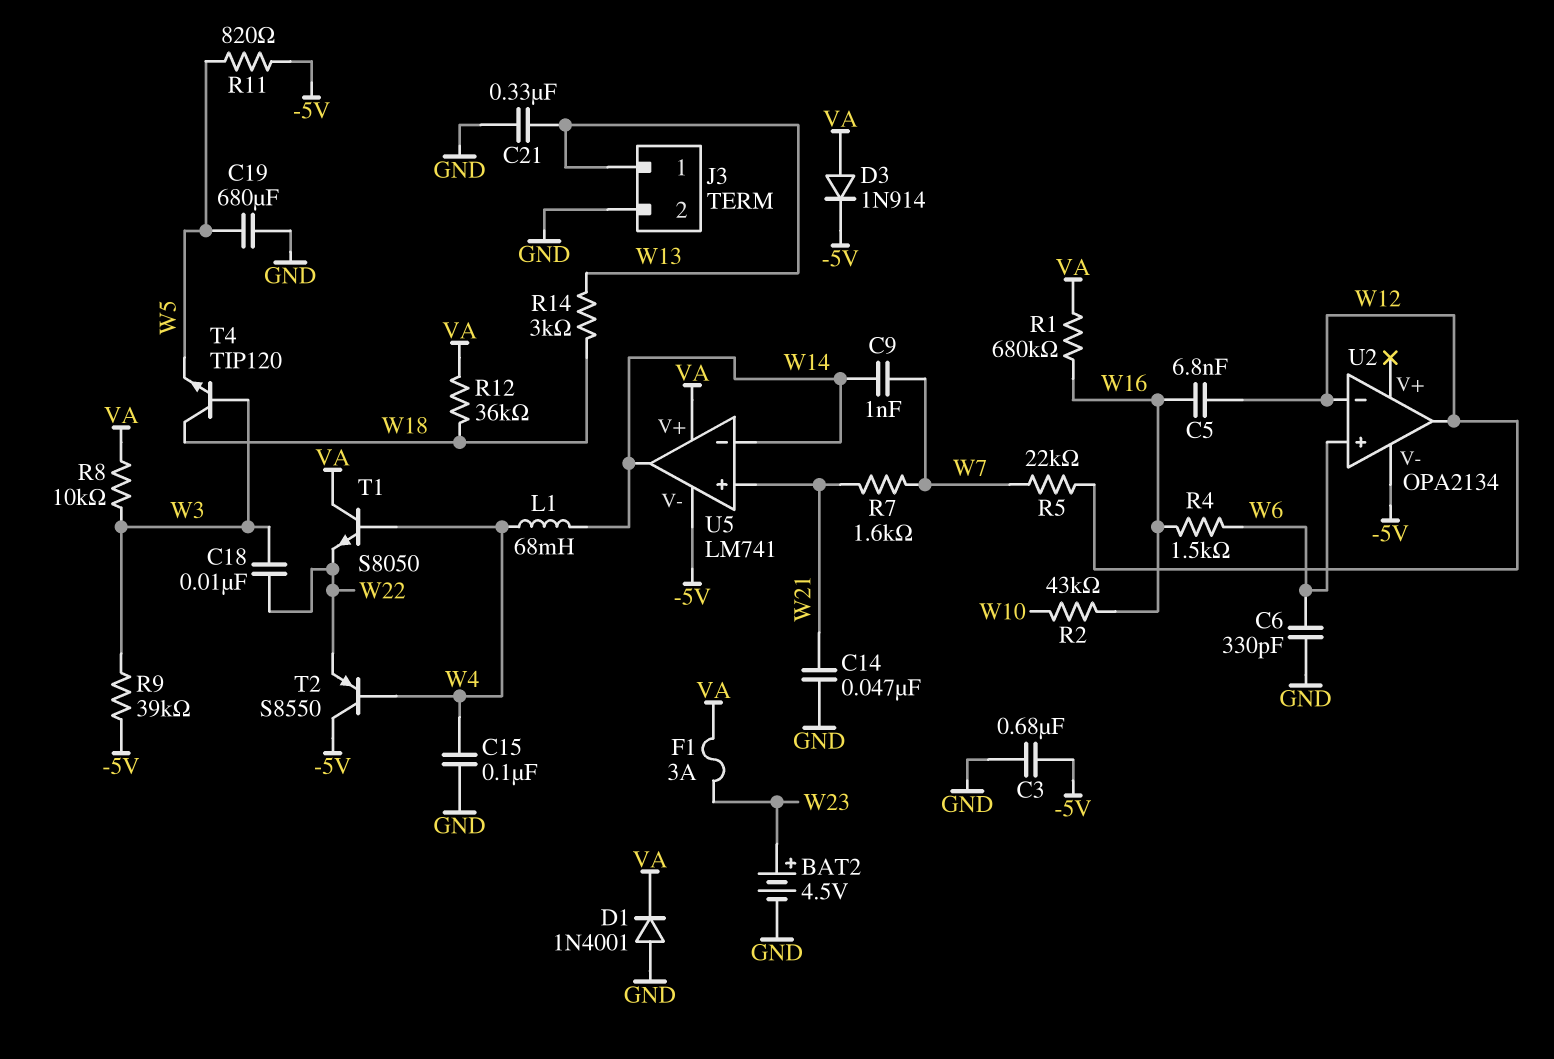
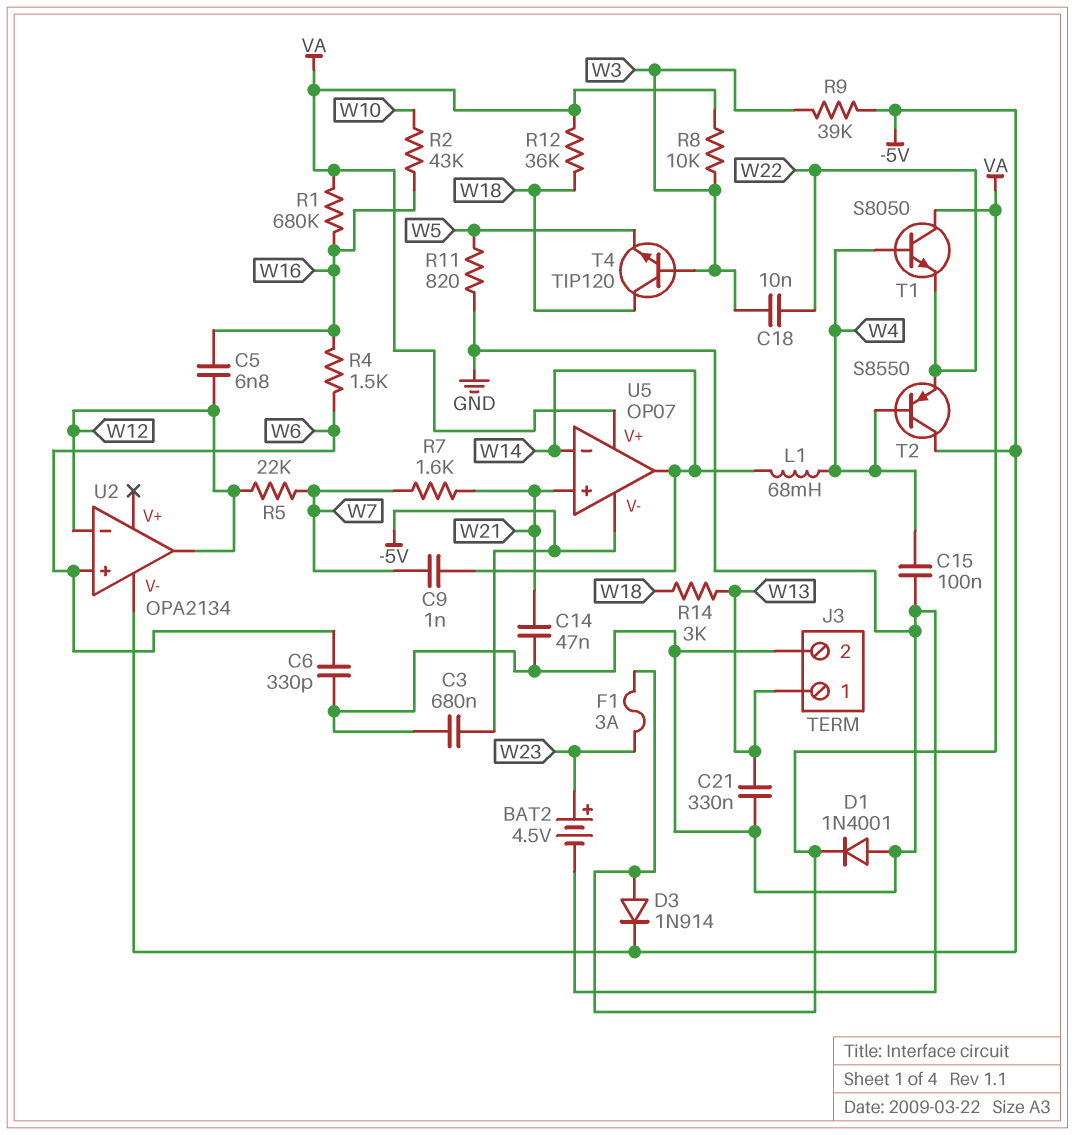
C19: 680uF (GND, W5) -> none
R11: 820 (-5V, W5) -> 820 (GND, W5)
U5: LM741 -> OP07

